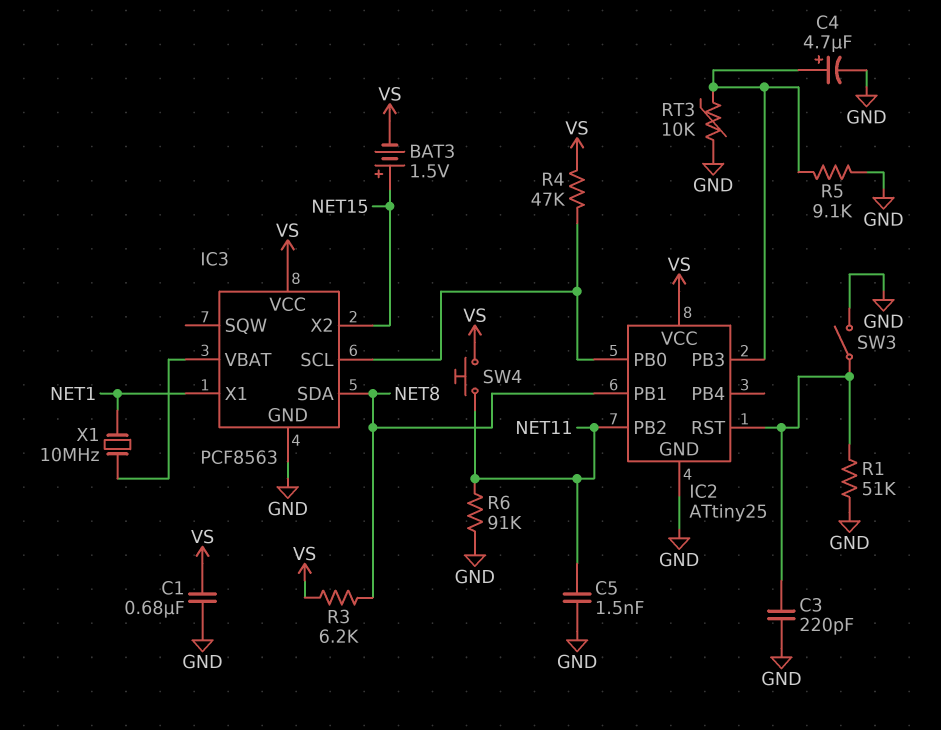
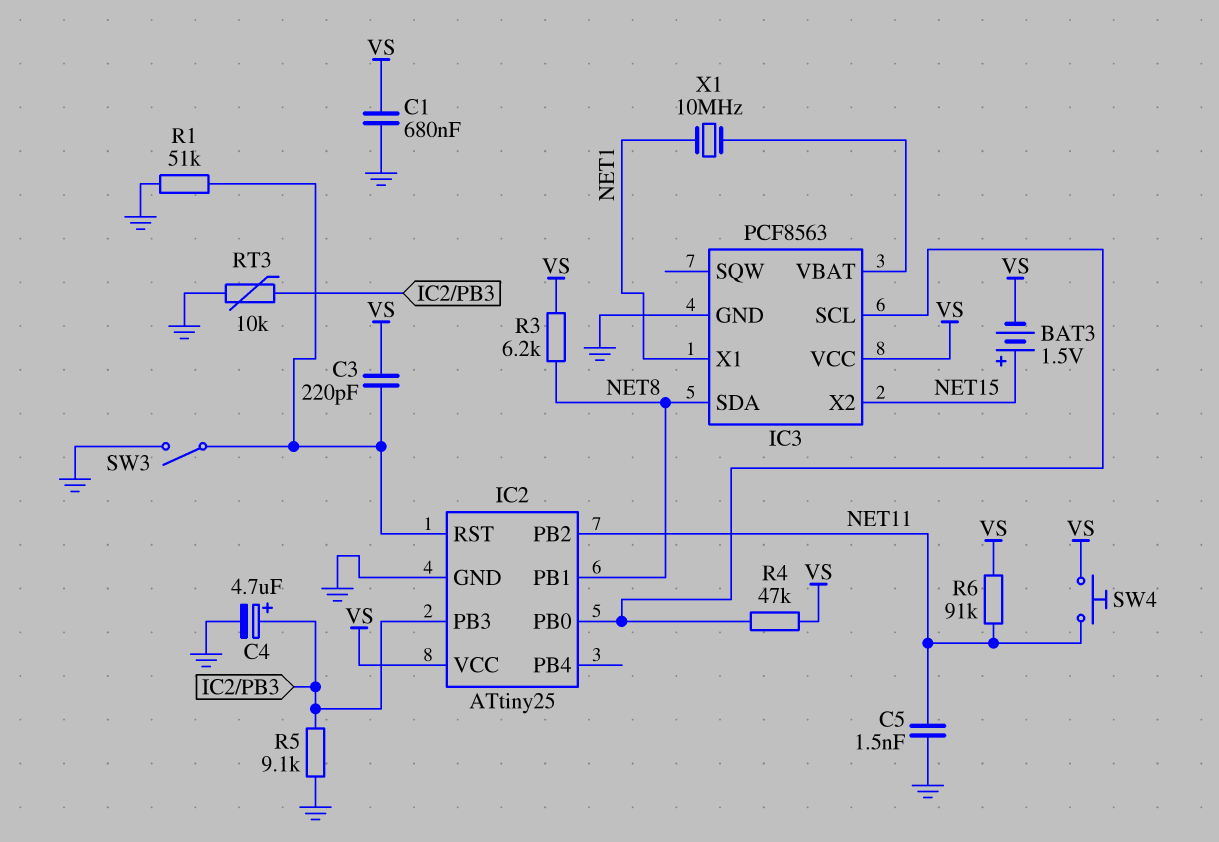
C3: 220pF (GND, IC2/RST) -> 220pF (IC2/RST, VS)
R6: 91k (GND, NET11) -> 91k (NET11, VS)

